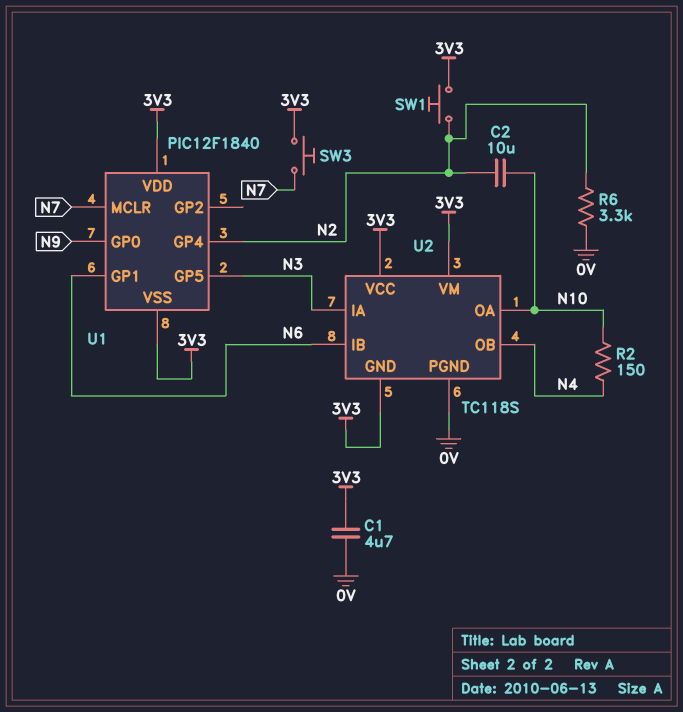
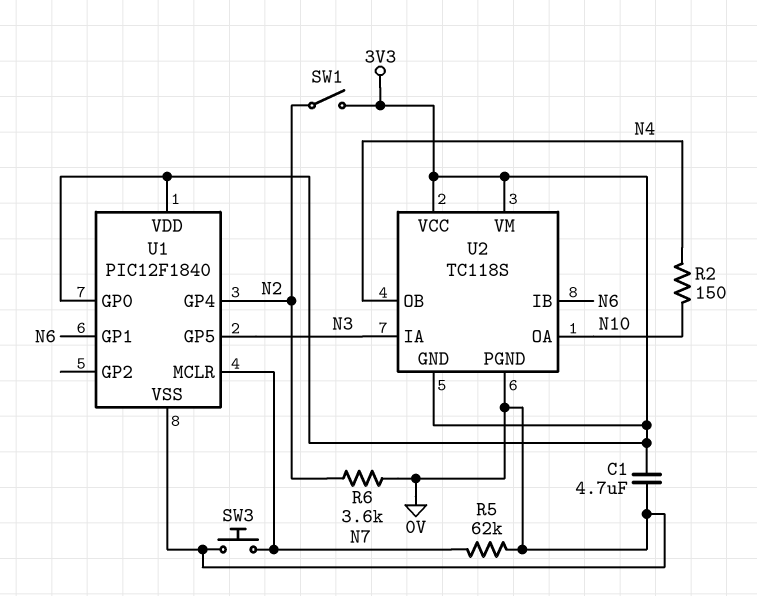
C2: 10uF (N2, N10) -> none
R5: none -> 62k (0V, N7)
R6: 3.3k (0V, N2) -> 3.6k (0V, N2)
SW1: button (3V3, N2) -> switch (3V3, N2)
SW3: button (3V3, N7) -> button (0V, N7)
U1 pin GP0: N9 -> 3V3
U1 pin VSS: 3V3 -> 0V

